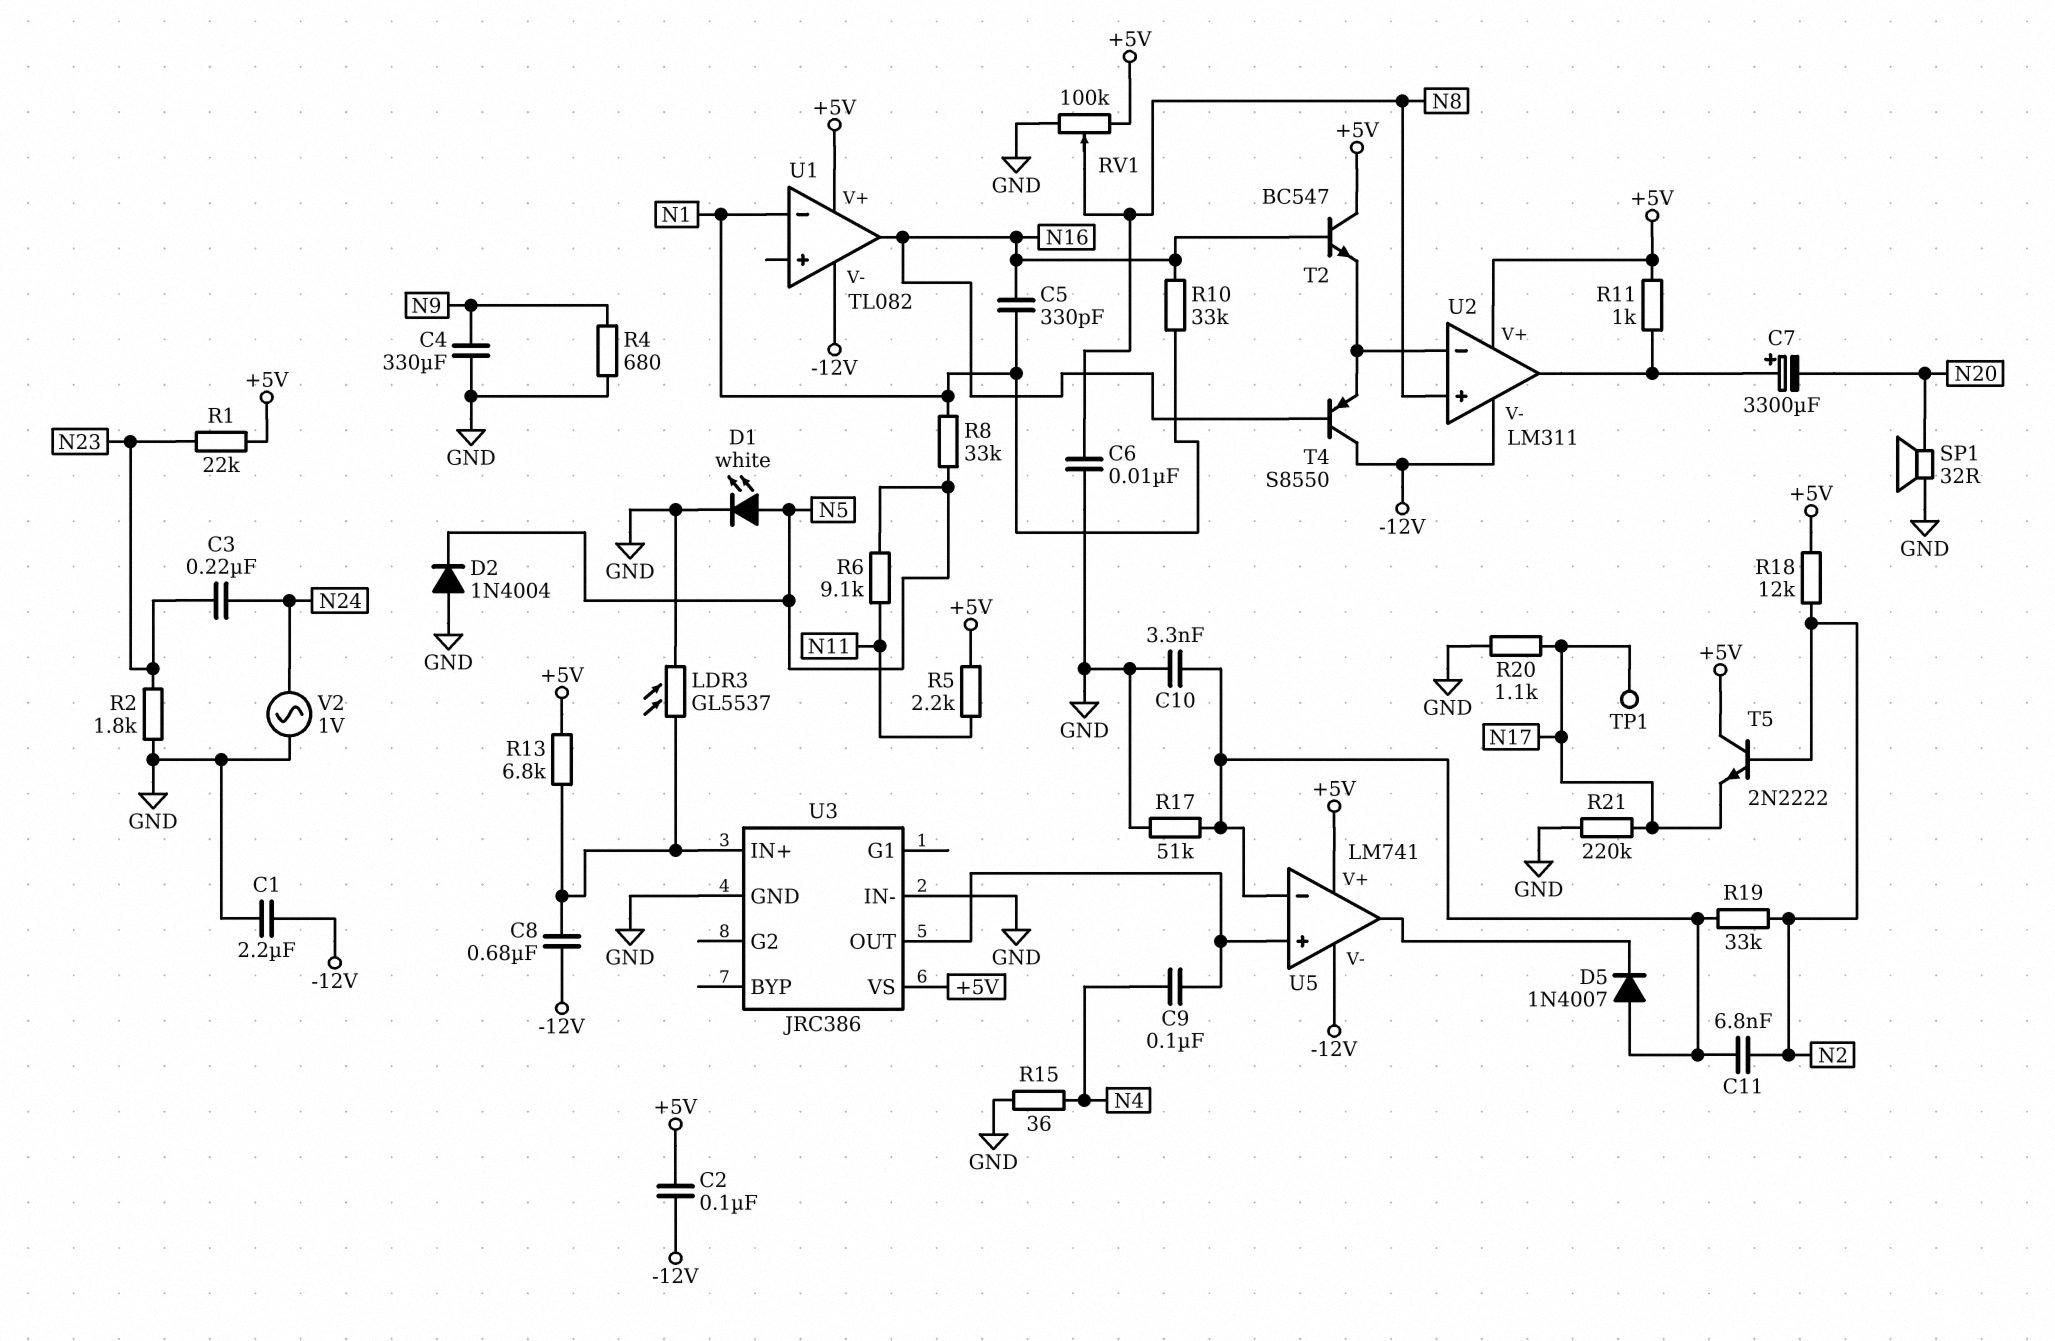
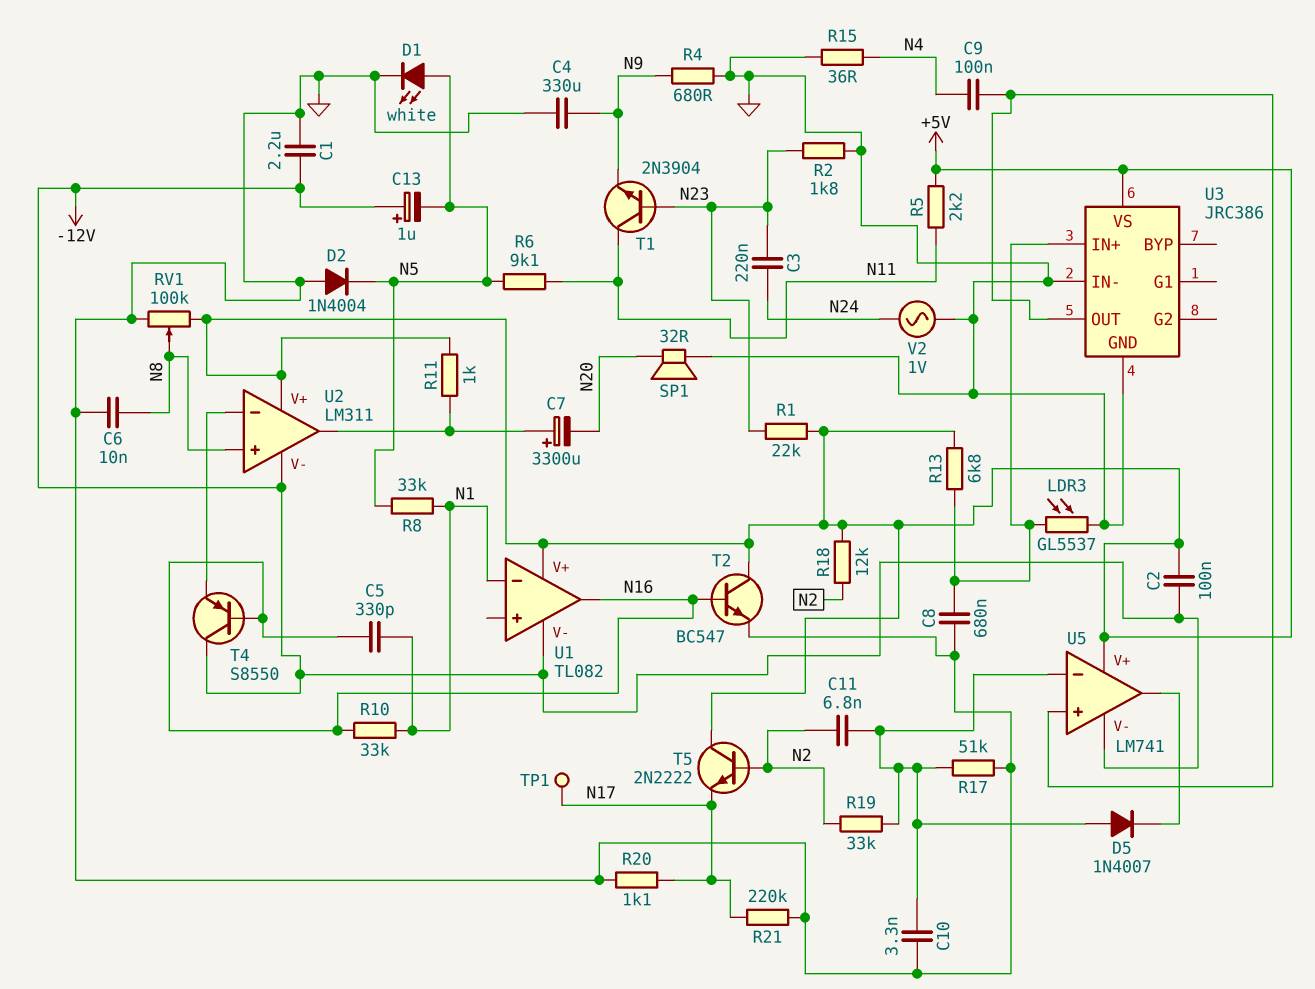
C8: 680nF (-12V, U3/IN+) -> 680nF (GND, U3/IN+)
C13: none -> 1uF (plus -12V, minus N5)
T1: none -> NPN 2N3904 (B N23, C N11, E N9)
T2: NPN BC547 (B N16, C +5V, E U2/in-) -> NPN BC547 (B N16, C +5V, E GND)

